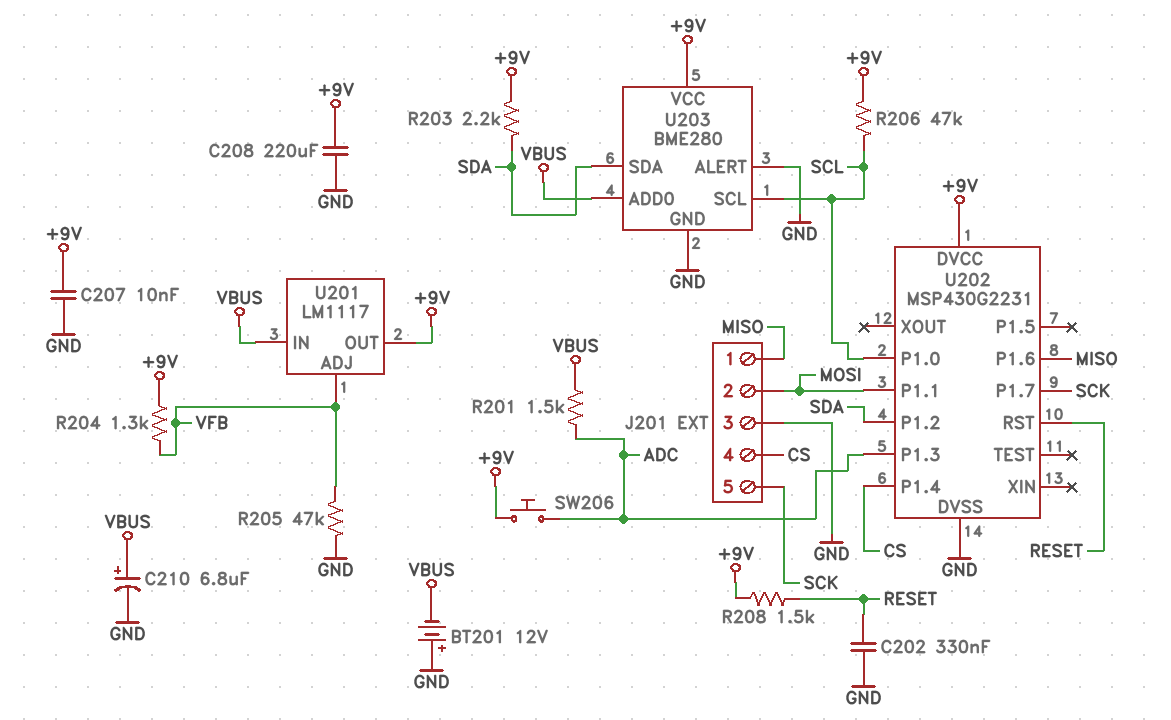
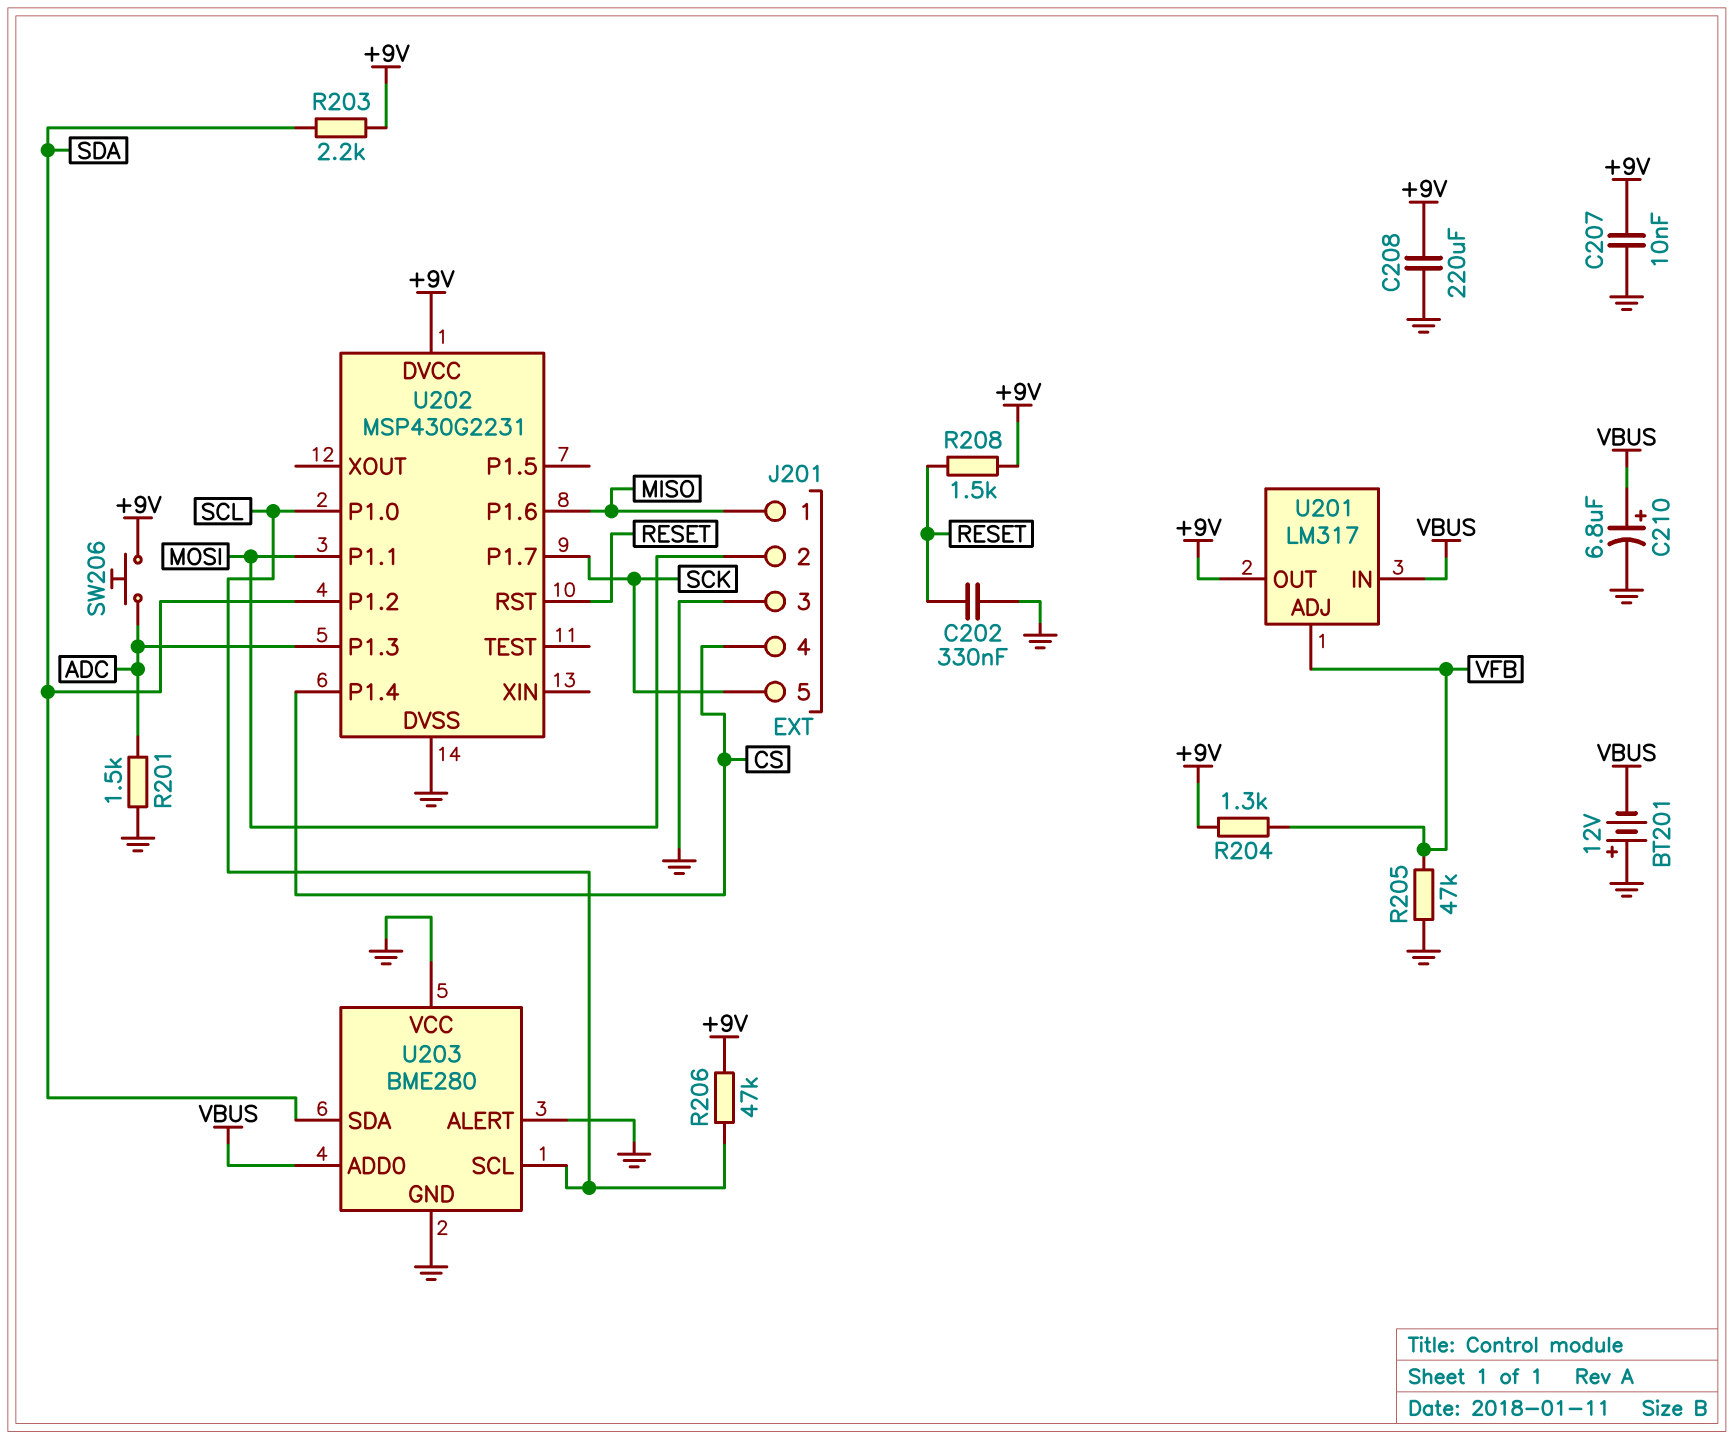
R201: 1.5k (ADC, VBUS) -> 1.5k (ADC, GND)
U201: LM1117 -> LM317
U203 pin VCC: +9V -> GND

